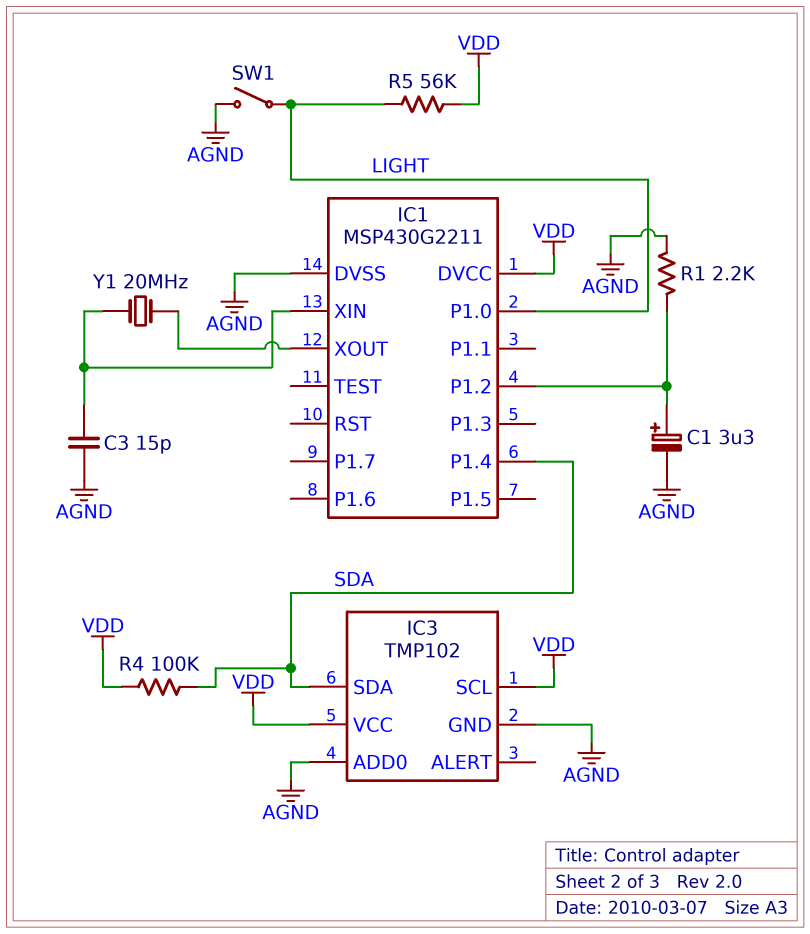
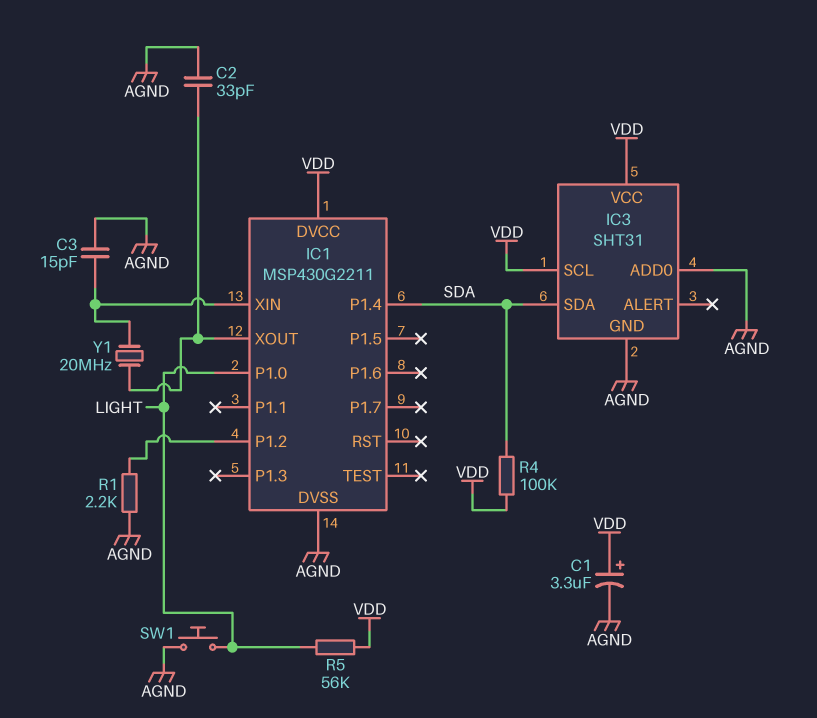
C1: 3.3uF (plus IC1/P1.2, minus AGND) -> 3.3uF (plus VDD, minus AGND)
C2: none -> 33pF (AGND, IC1/XOUT)
IC3: TMP102 -> SHT31
SW1: switch (AGND, LIGHT) -> button (AGND, LIGHT)

